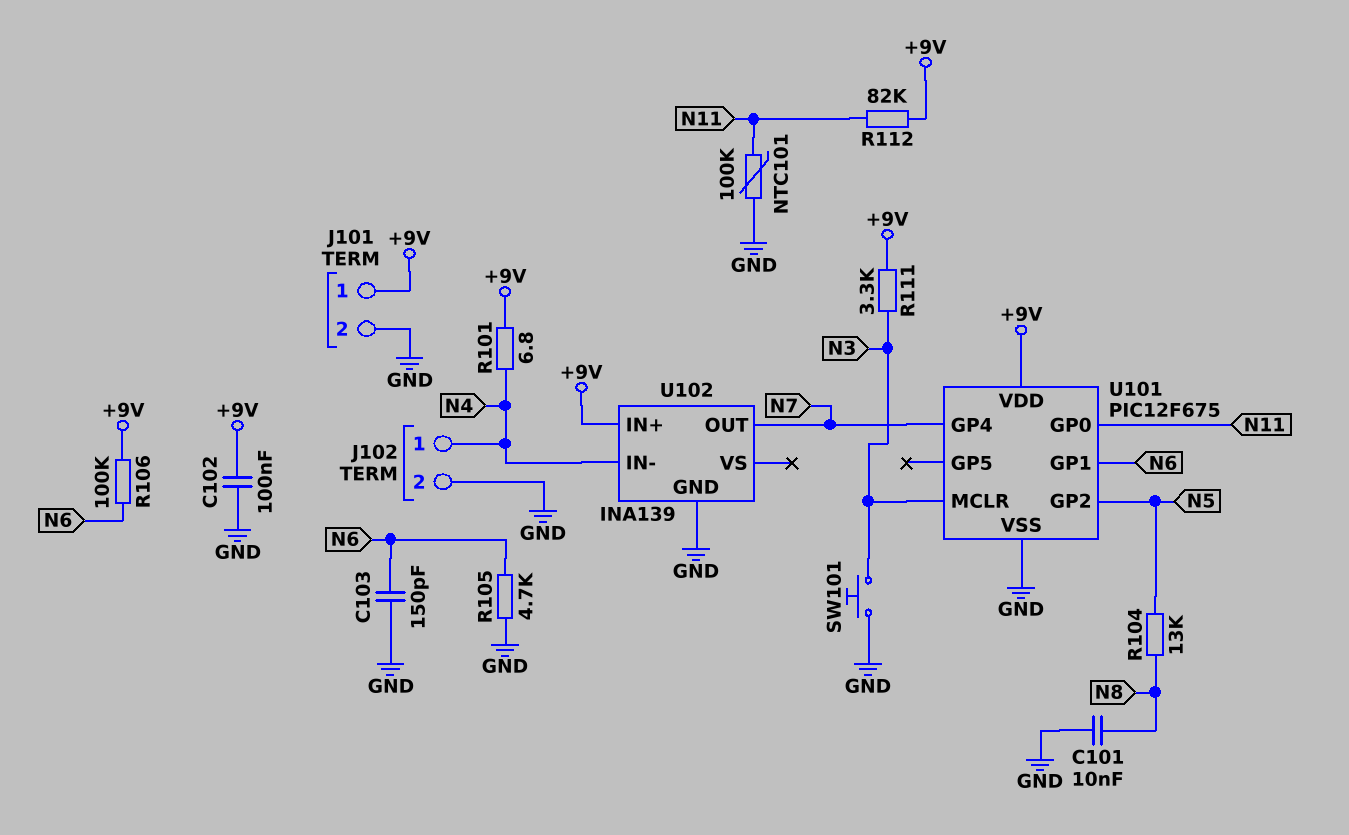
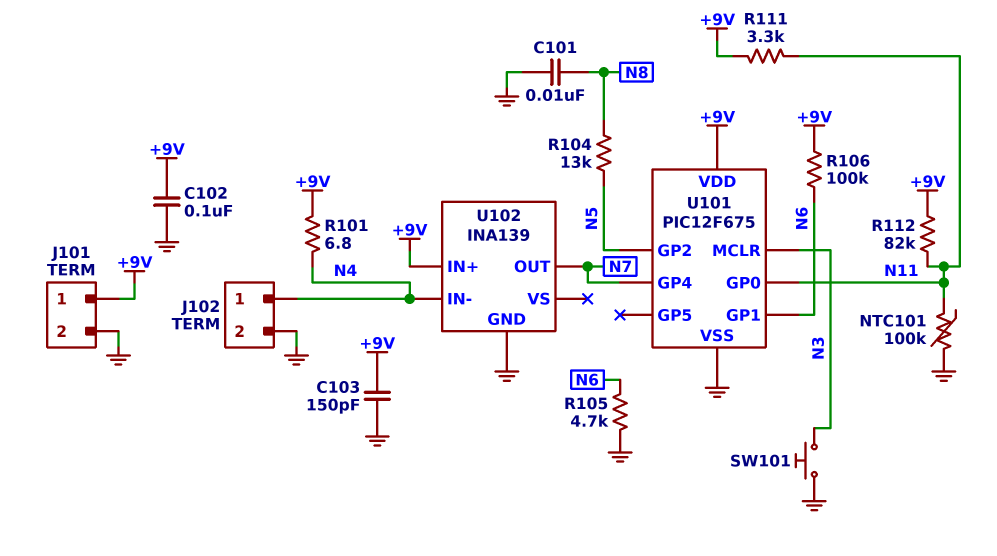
C103: 150pF (GND, N6) -> 150pF (+9V, GND)
R111: 3.3k (+9V, N3) -> 3.3k (+9V, N11)

